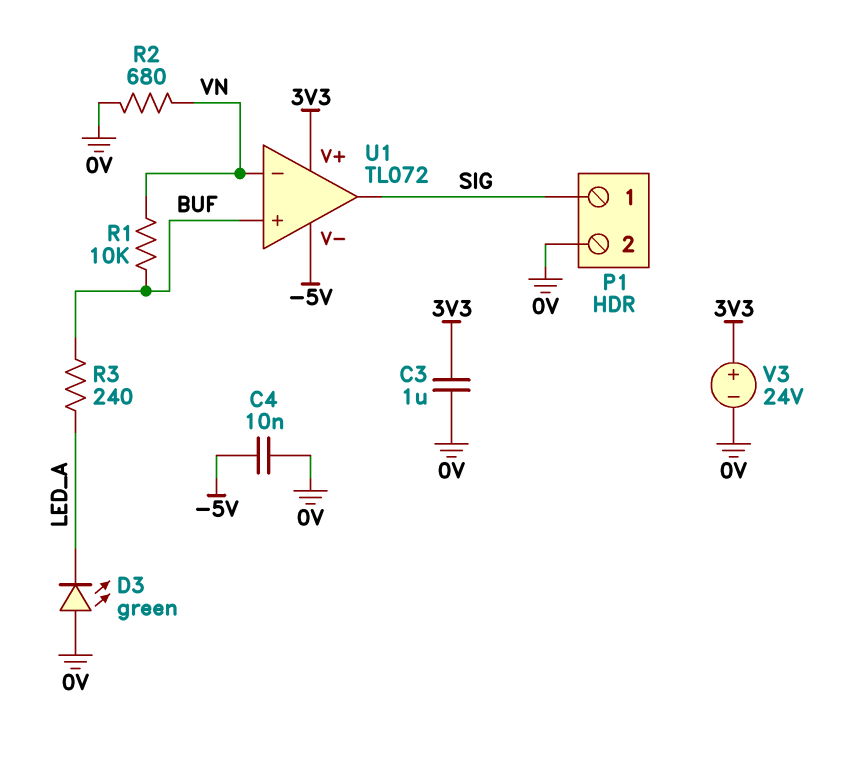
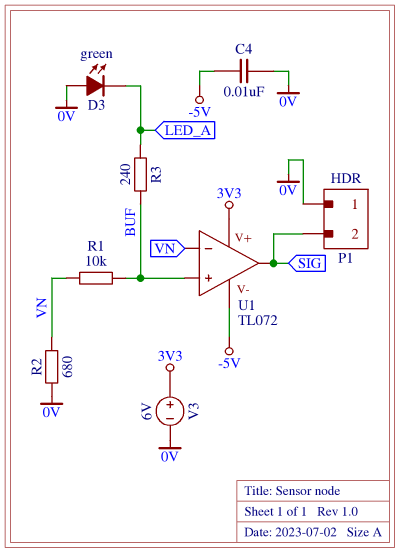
C3: 1uF (0V, 3V3) -> none
P1 pin 1: SIG -> 0V
P1 pin 2: 0V -> SIG
V3: 24V (plus 3V3, minus 0V) -> 6V (plus 3V3, minus 0V)

